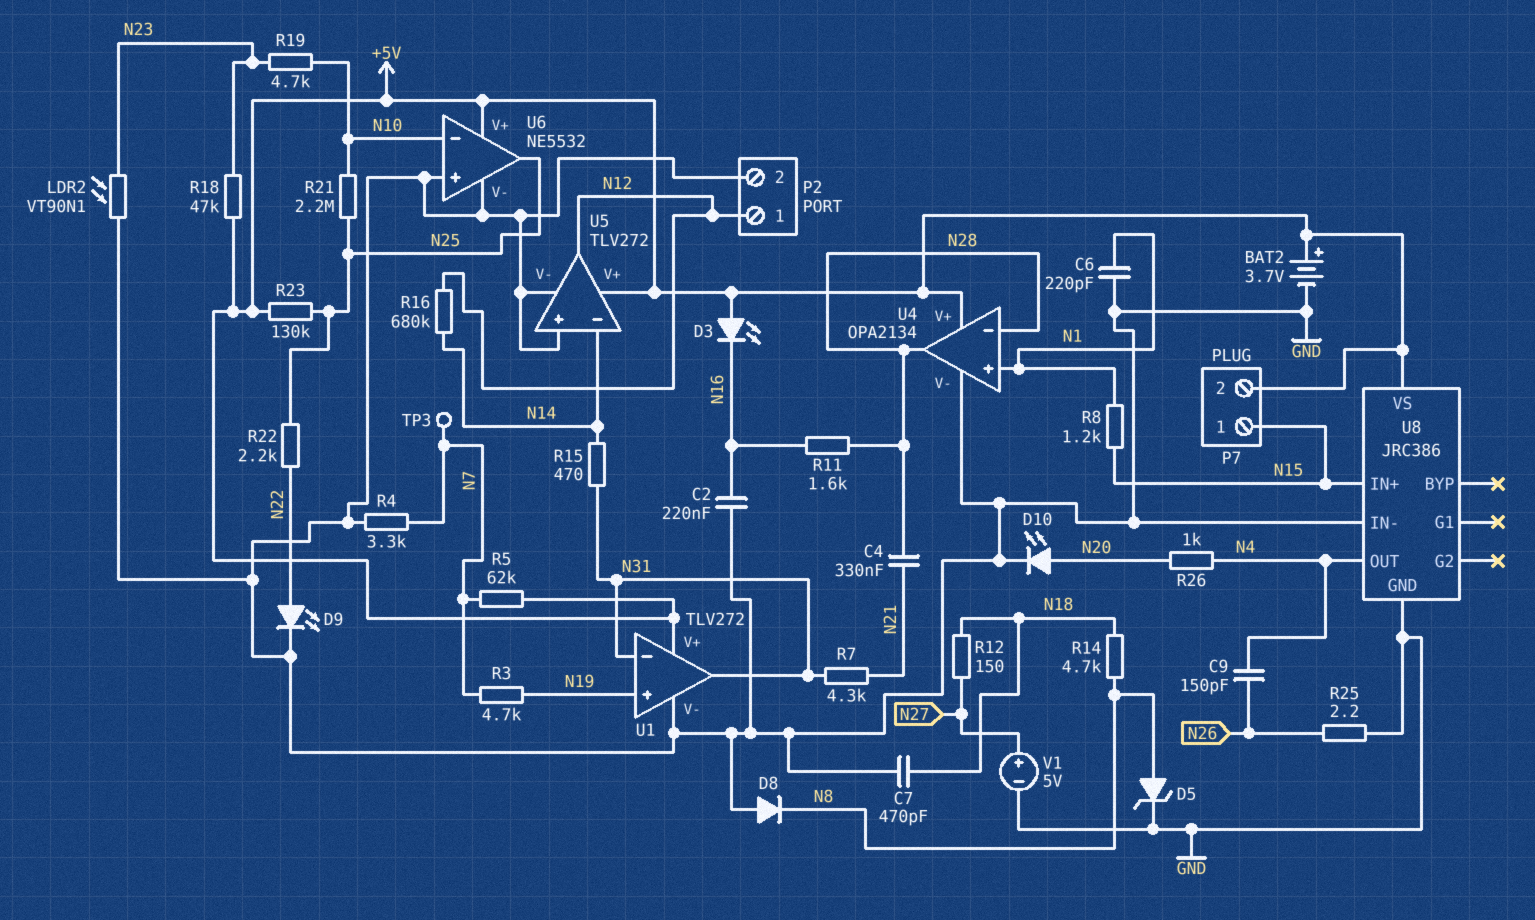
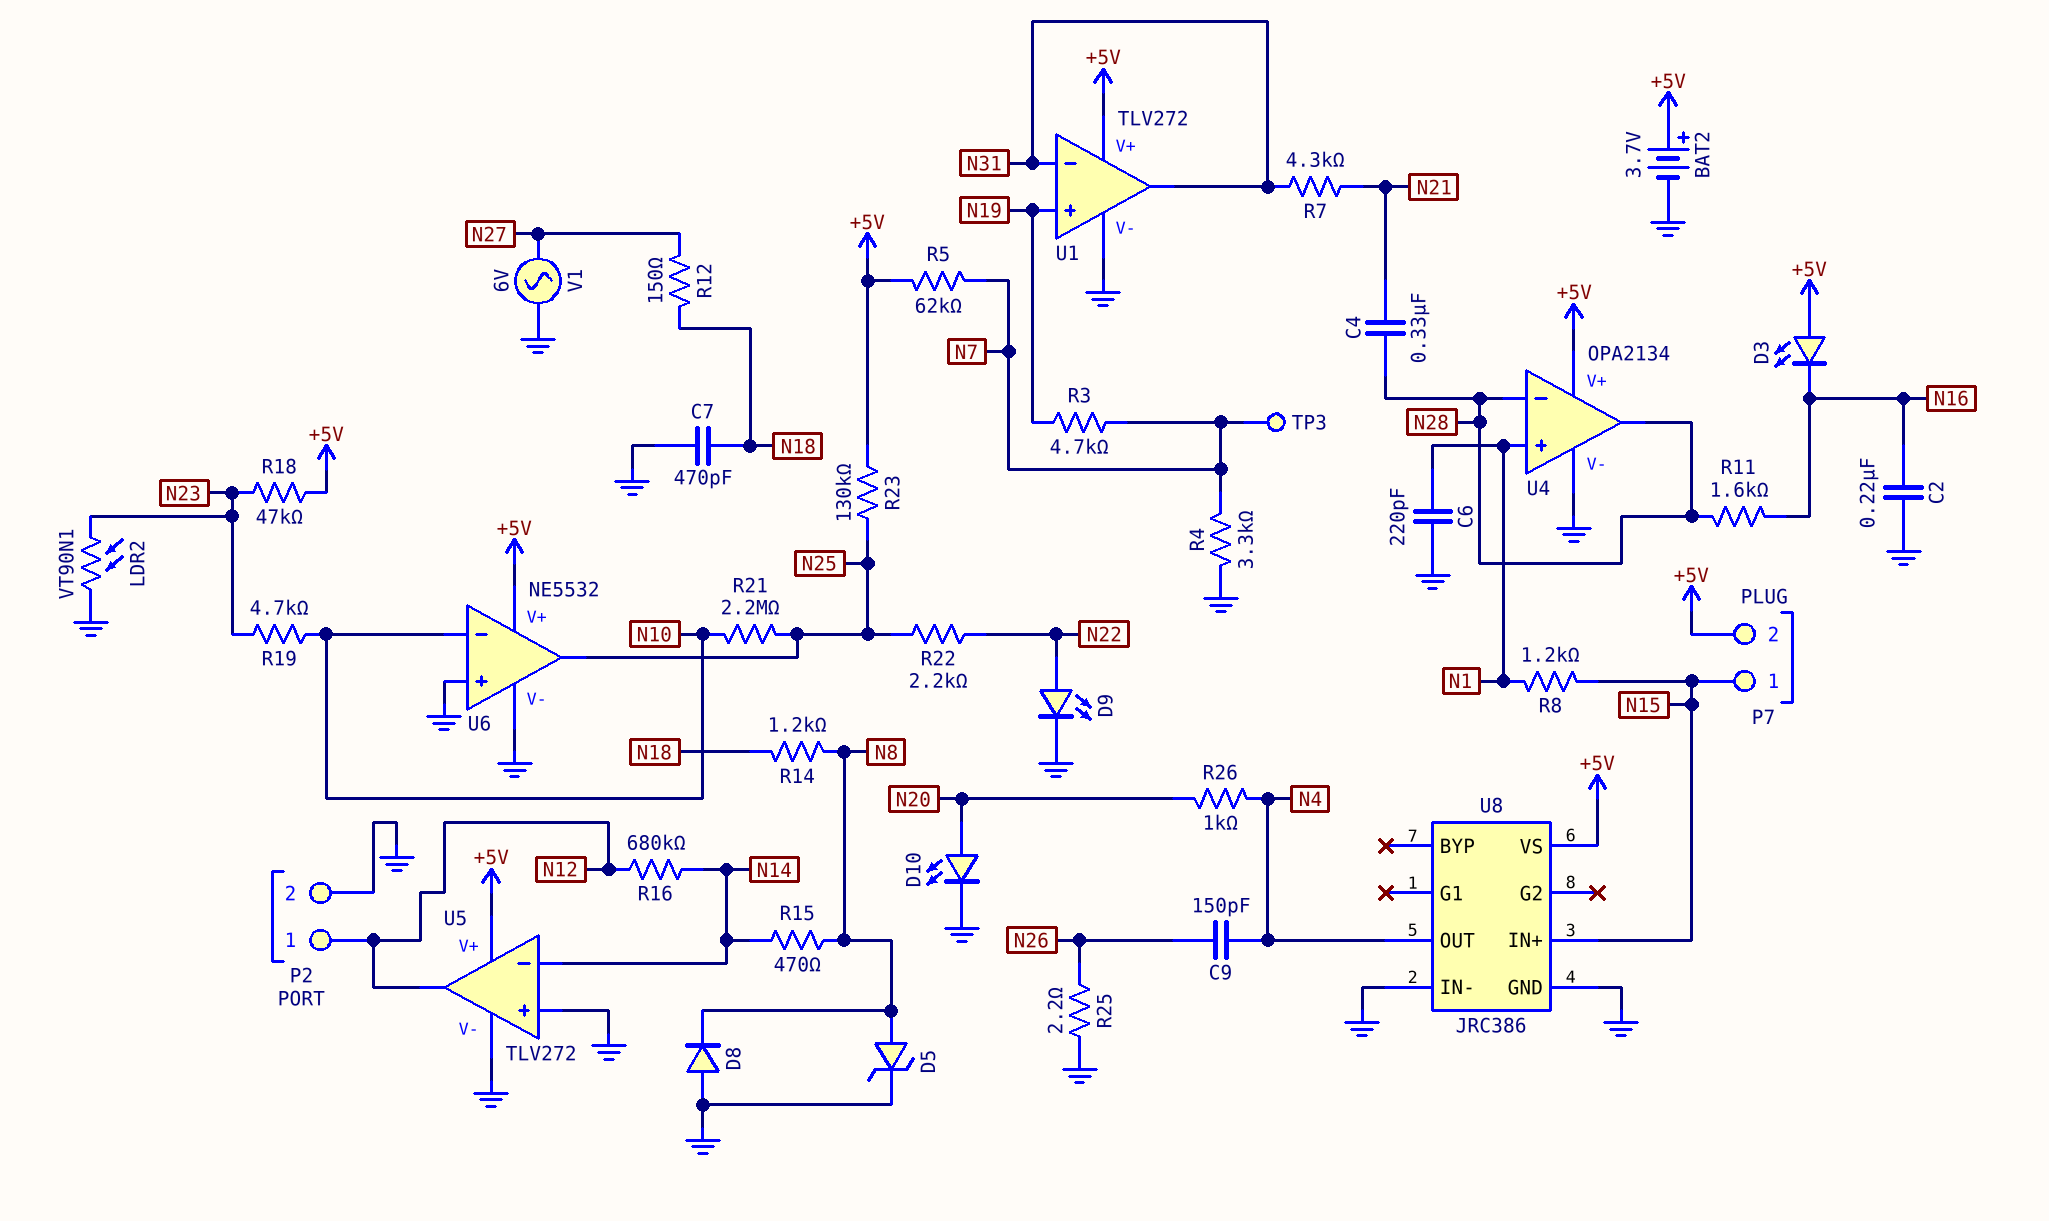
R14: 4.7k (N8, N18) -> 1.2k (N8, N18)
R15: 470 (N14, N31) -> 470 (N8, N14)
V1: 5V (plus N27, minus GND) -> AC 6V (GND, N27)

